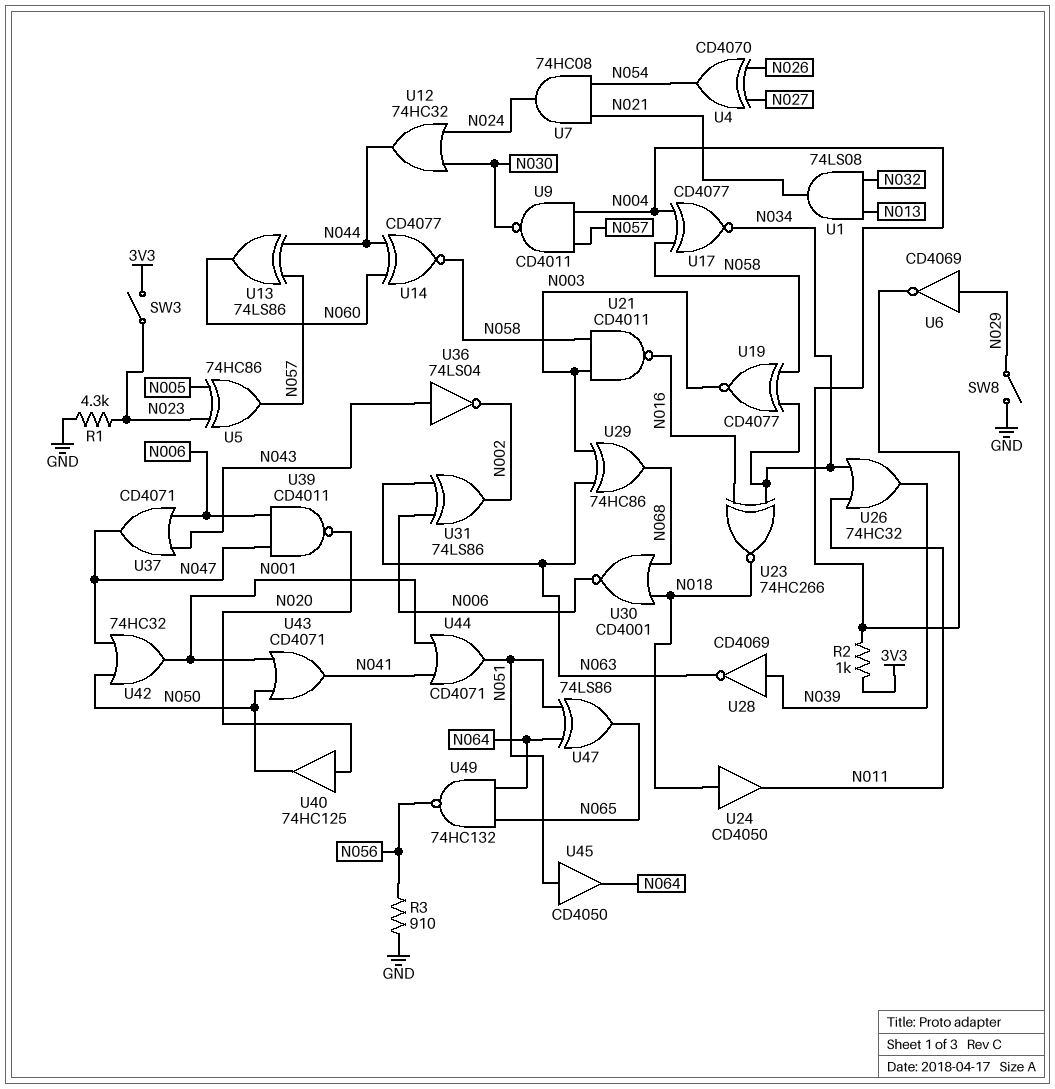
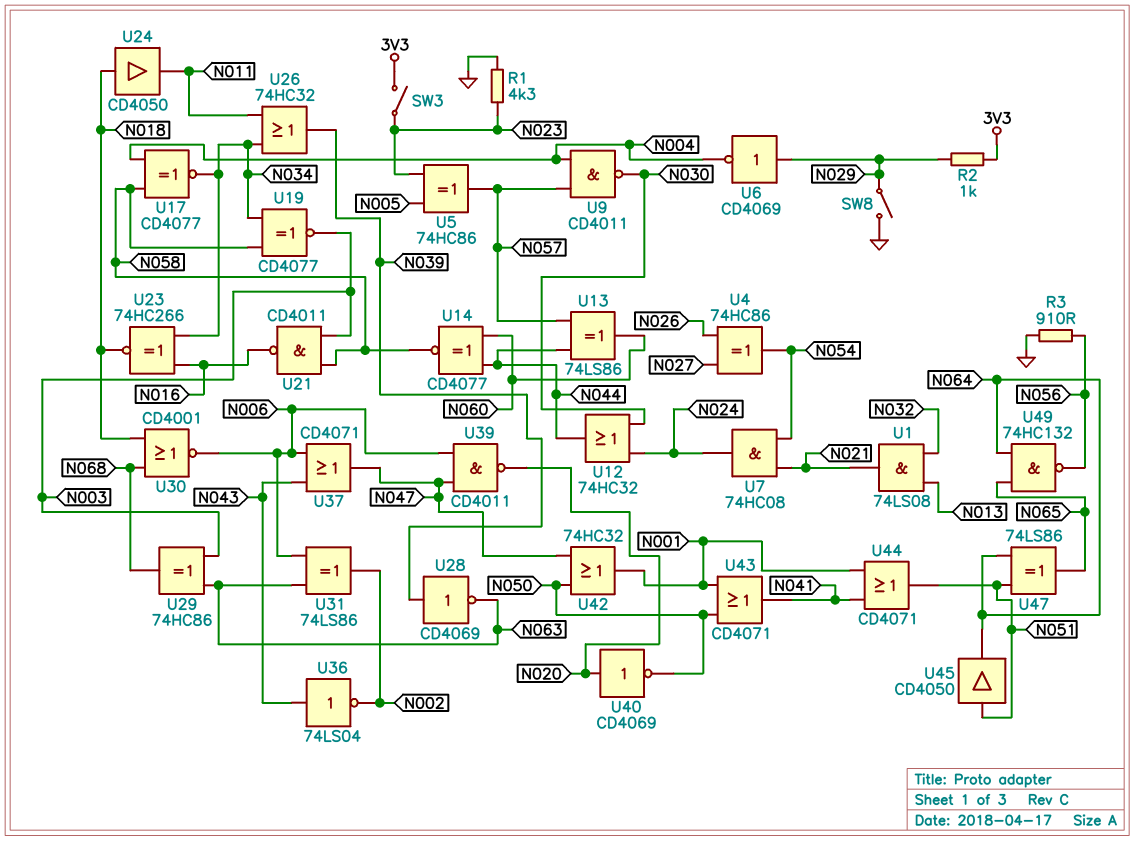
R2: 1k (3V3, N004) -> 1k (3V3, N029)
U4: XOR CD4070 (in N026, in N027, out N054) -> XOR 74HC86 (in N026, in N027, out N054)
U40: buffer 74HC125 (in N020, out N050) -> NOT CD4069 (in N020, out N050)

